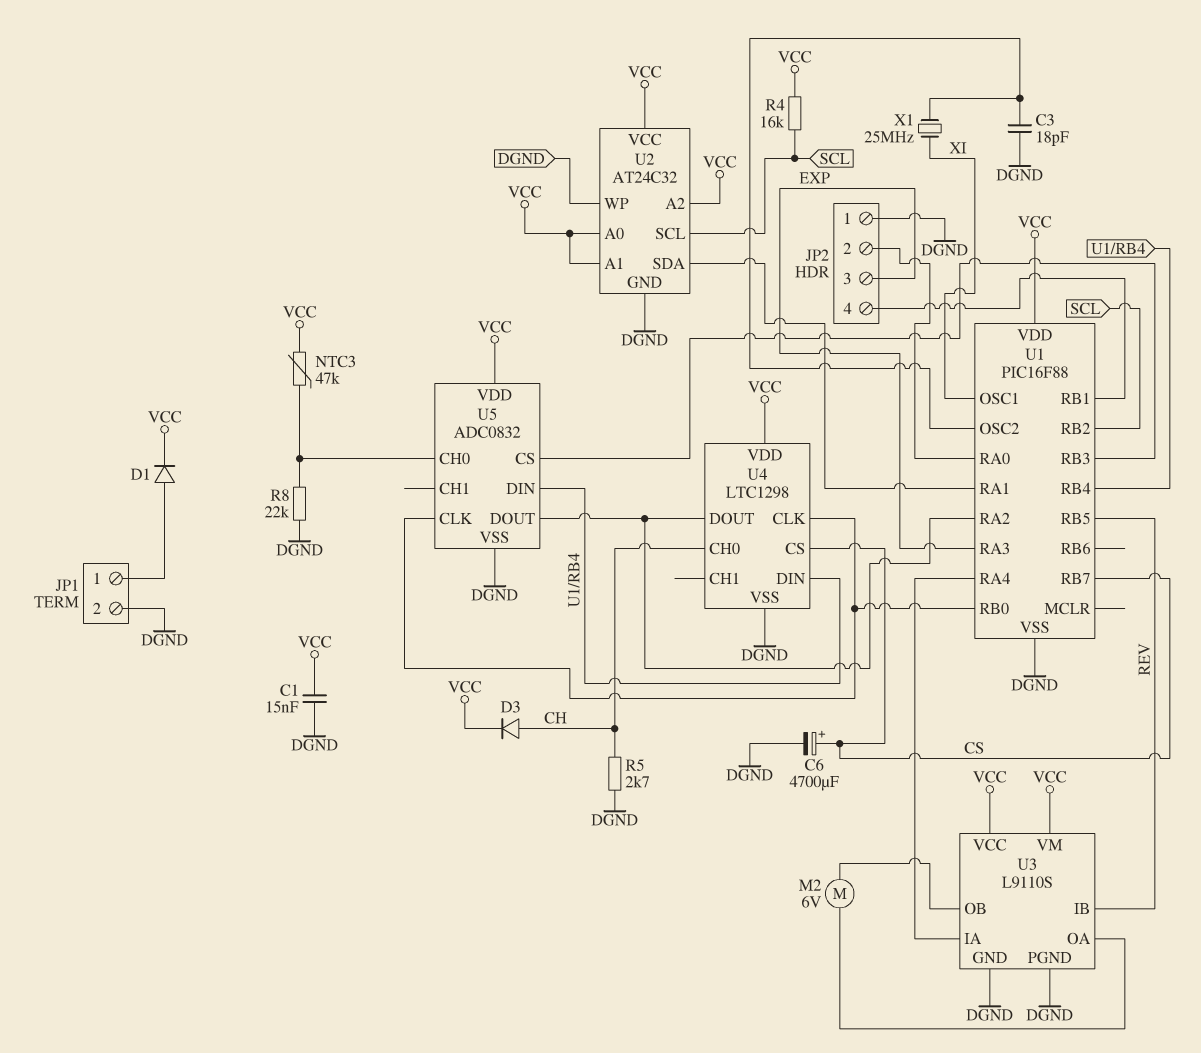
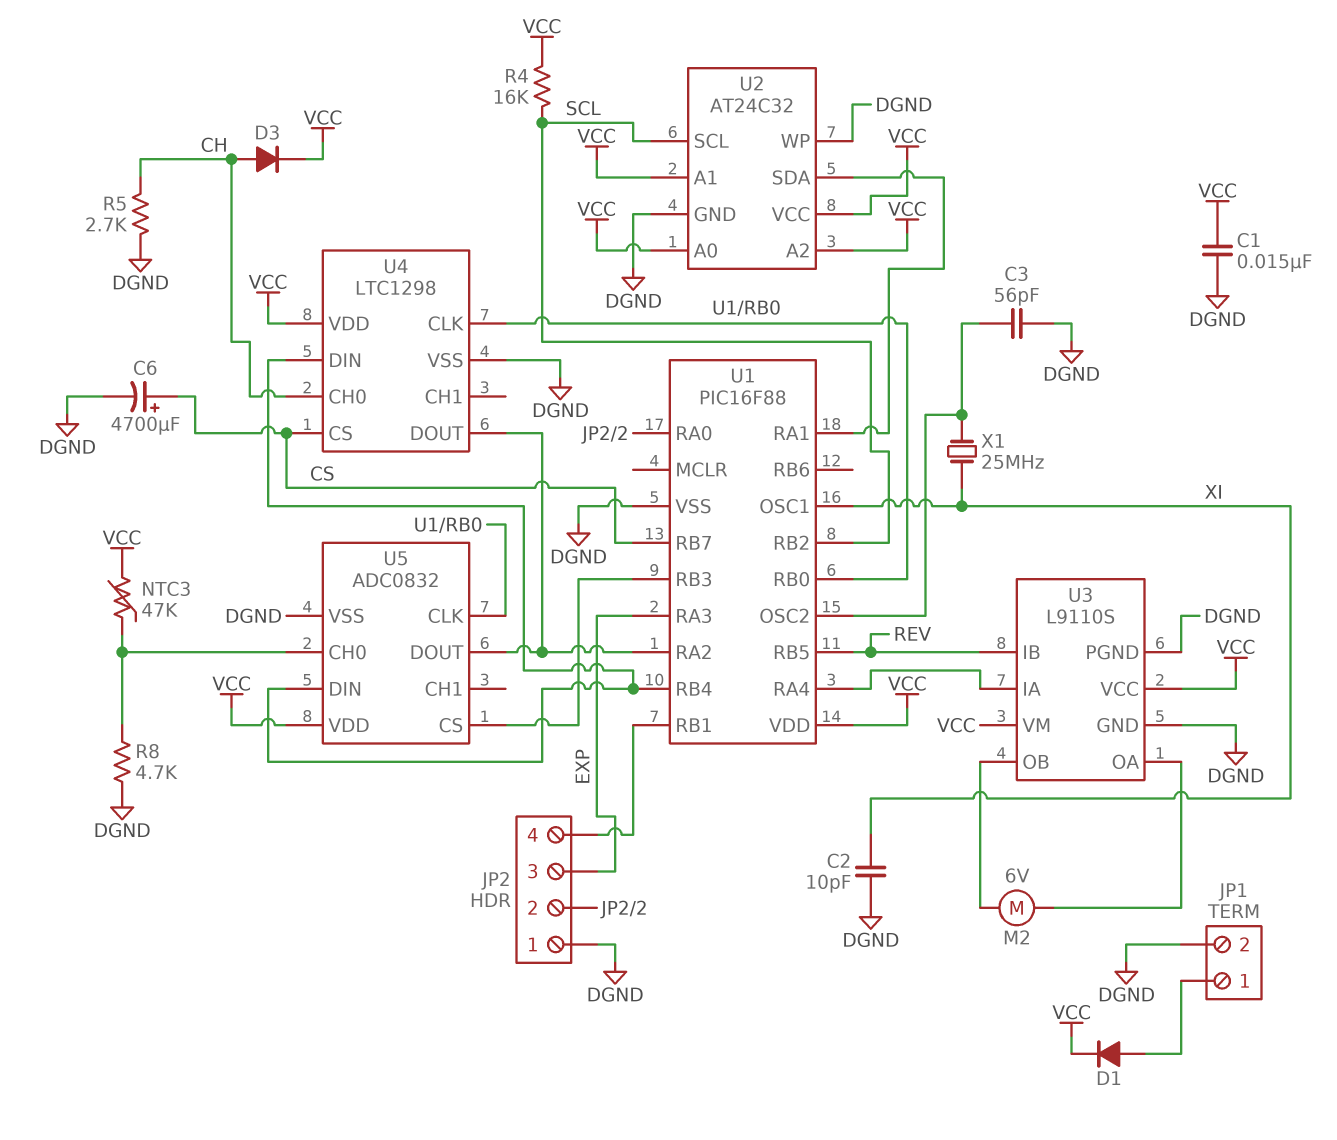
C2: none -> 10pF (DGND, XI)
C3: 18pF (DGND, U1/OSC2) -> 56pF (DGND, U1/OSC2)
R8: 22k (DGND, U5/CH0) -> 4.7k (DGND, U5/CH0)

